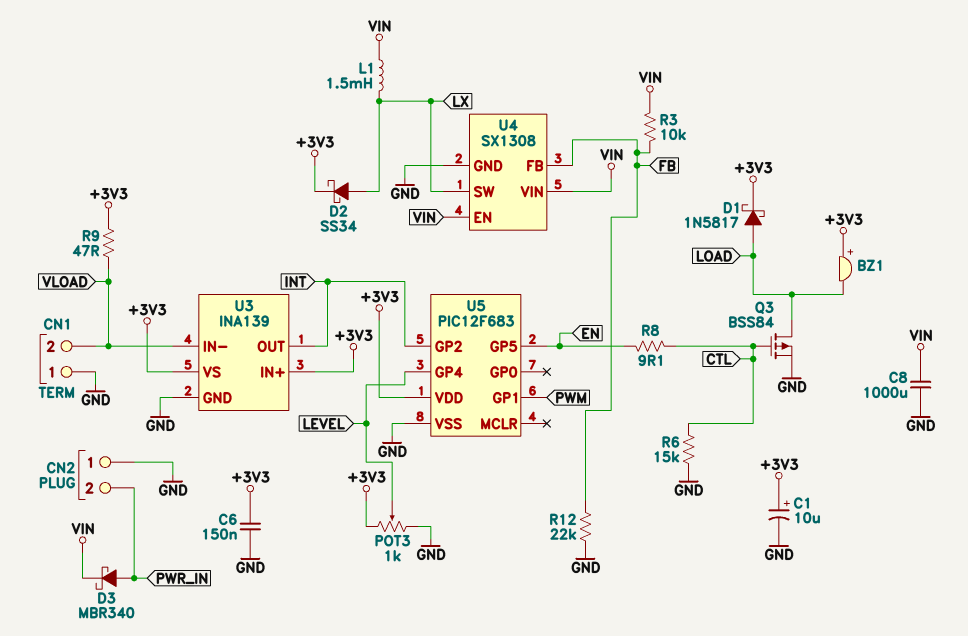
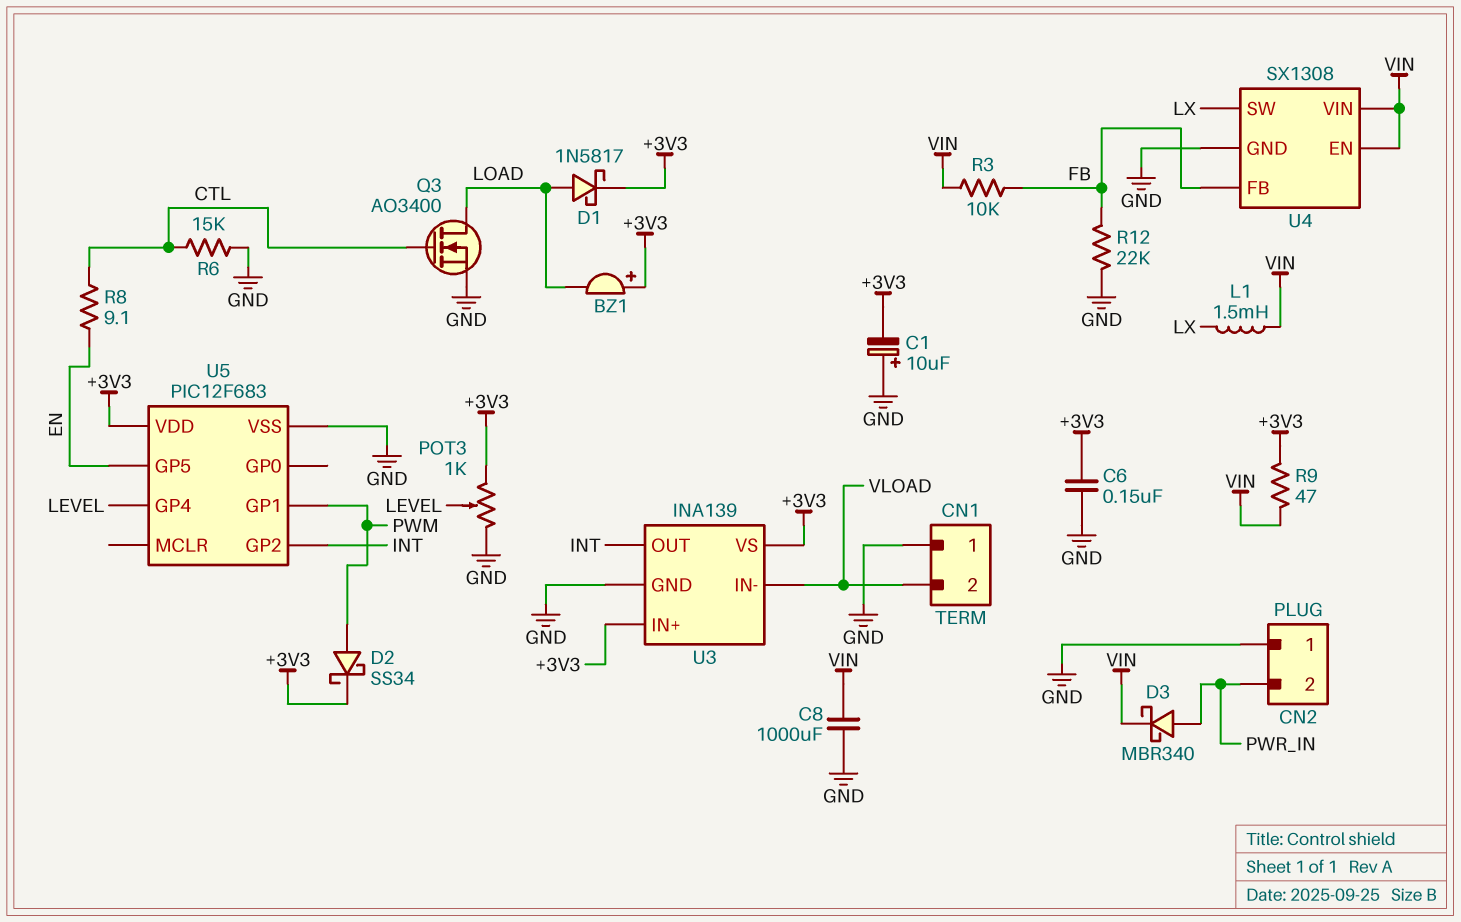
C1: 10uF (plus +3V3, minus GND) -> 10uF (plus GND, minus +3V3)
D2: schottky SS34 (A LX, K +3V3) -> schottky SS34 (A PWM, K +3V3)
Q3: PMOS BSS84 (G CTL, D LOAD, S GND) -> NMOS AO3400 (G CTL, D LOAD, S GND)
R9: 47 (+3V3, VLOAD) -> 47 (+3V3, VIN)

